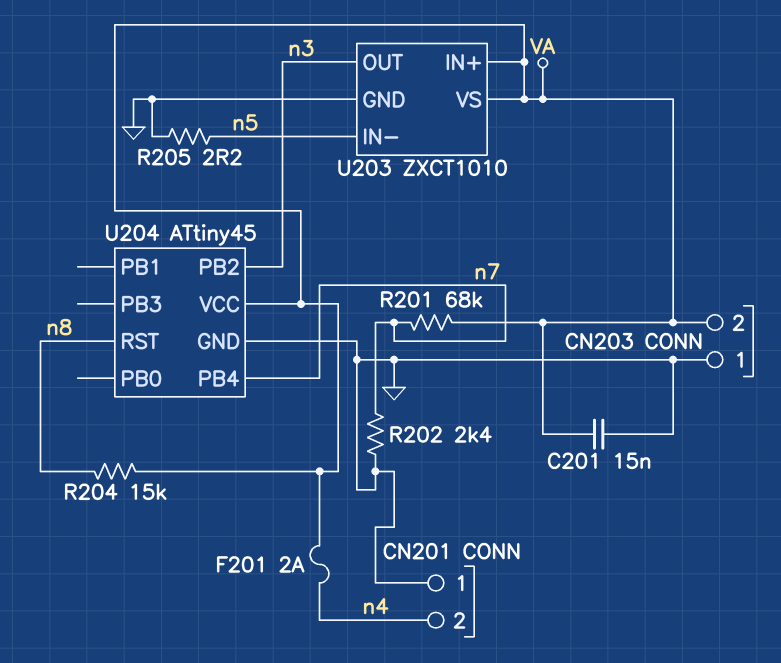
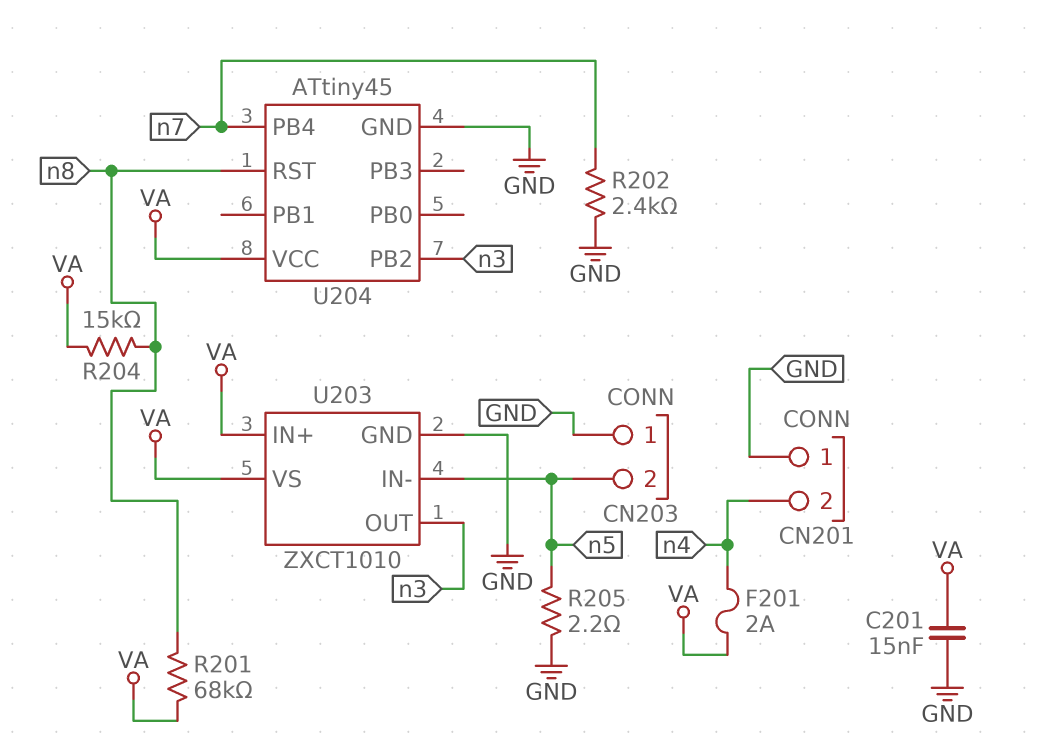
CN203 pin 2: VA -> n5
R201: 68k (VA, n7) -> 68k (VA, n8)

